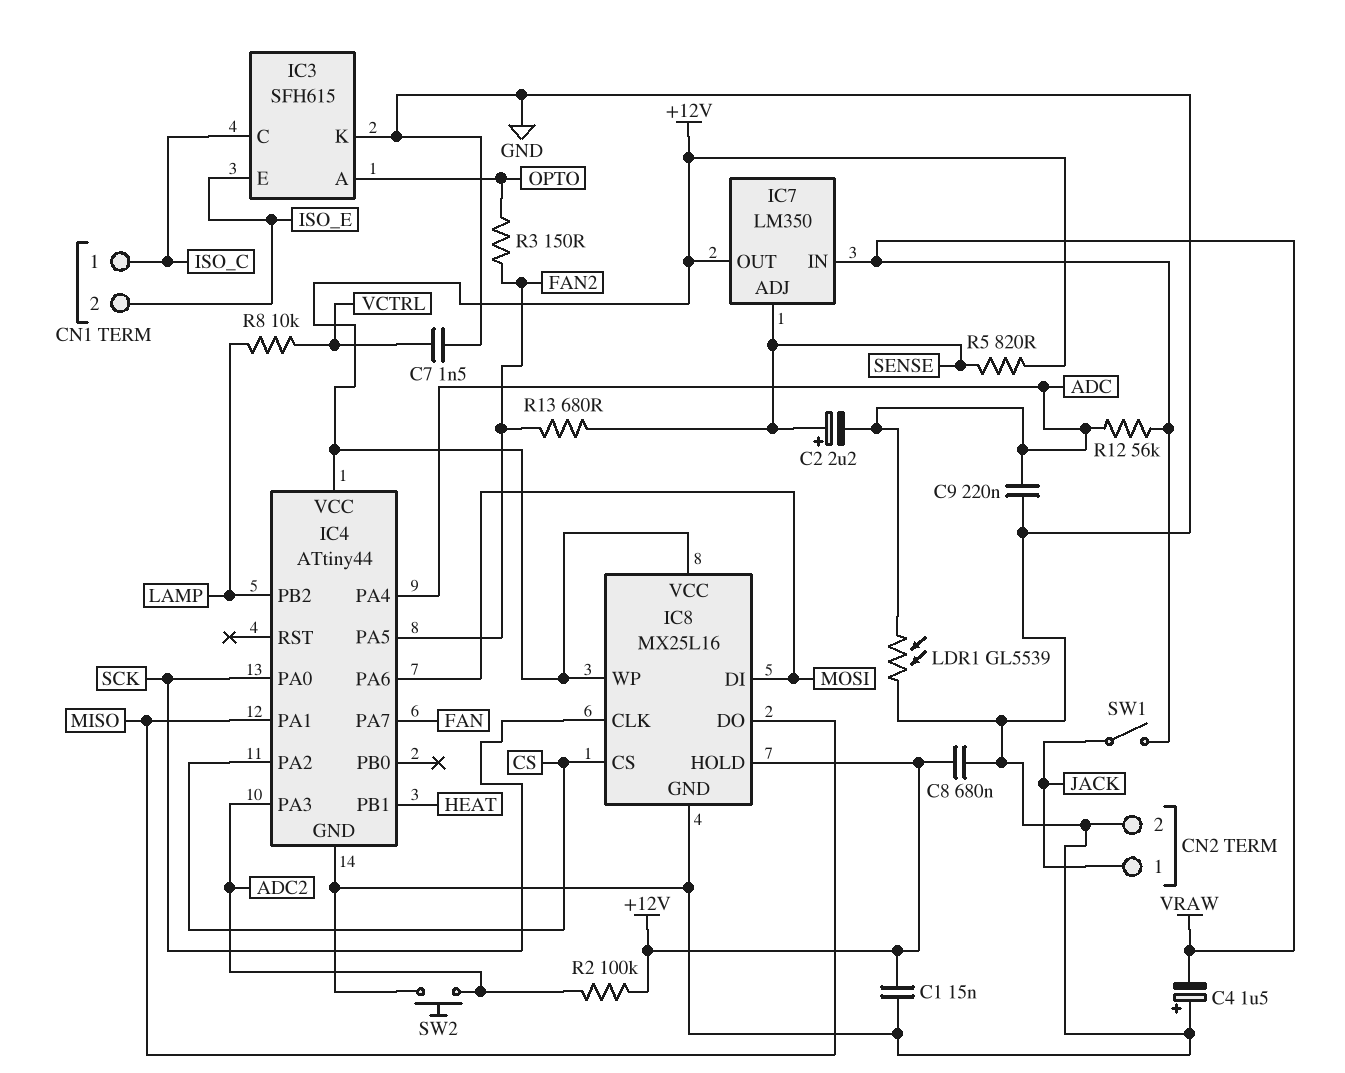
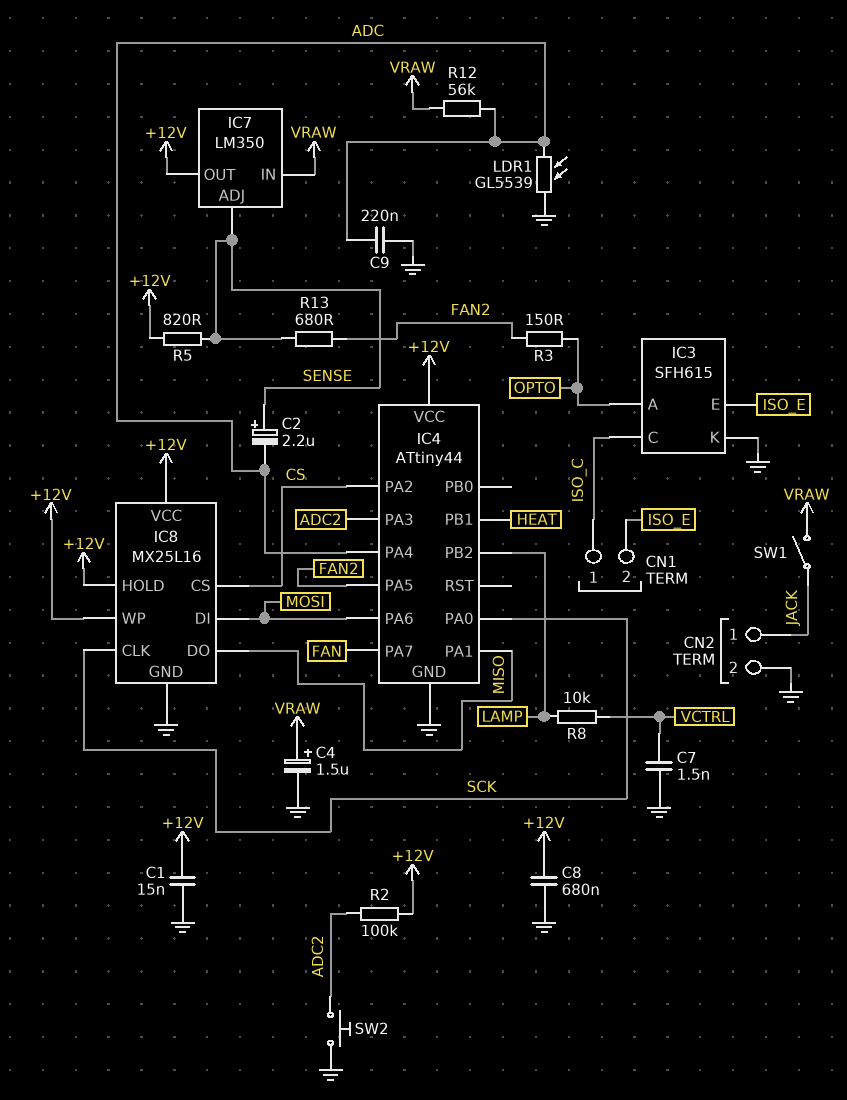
C4: 1.5uF (plus GND, minus VRAW) -> 1.5uF (plus VRAW, minus GND)

